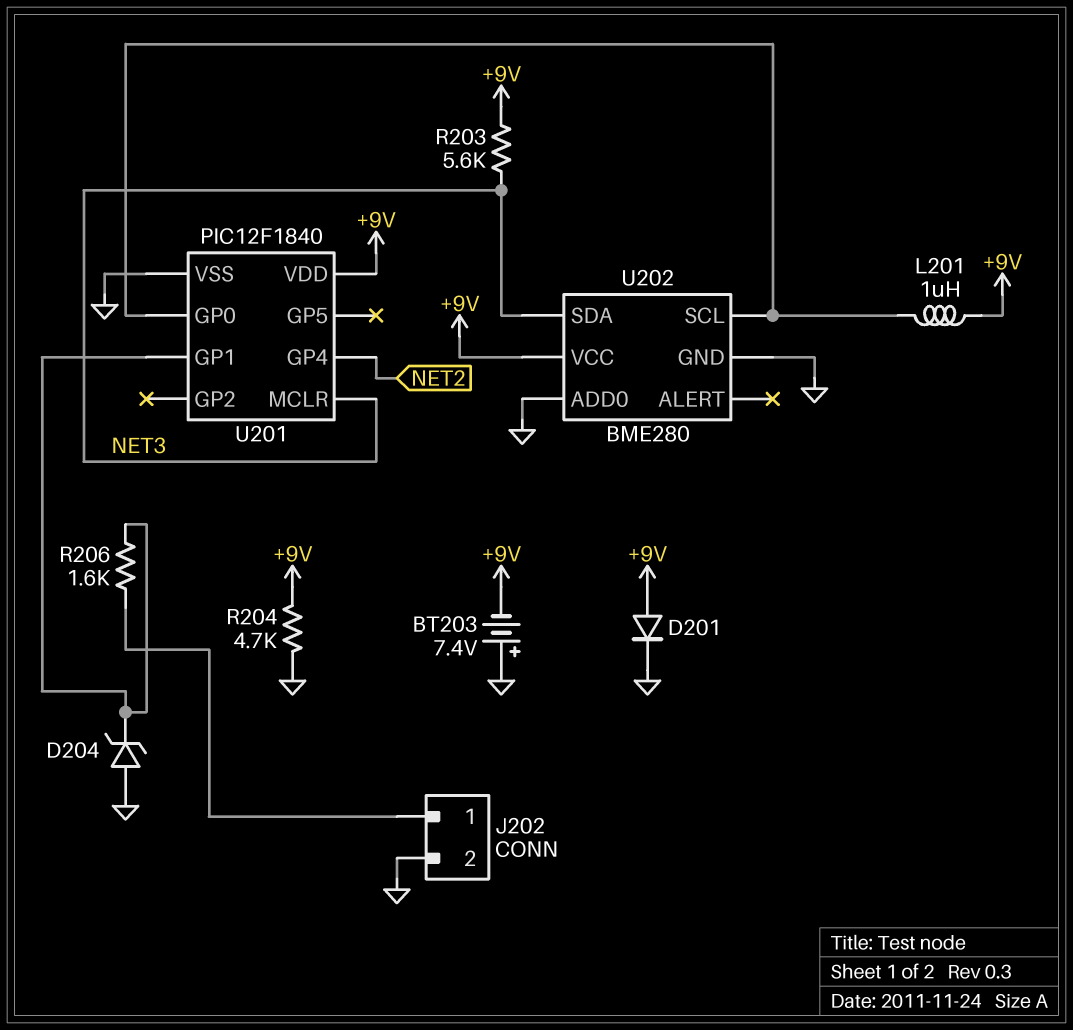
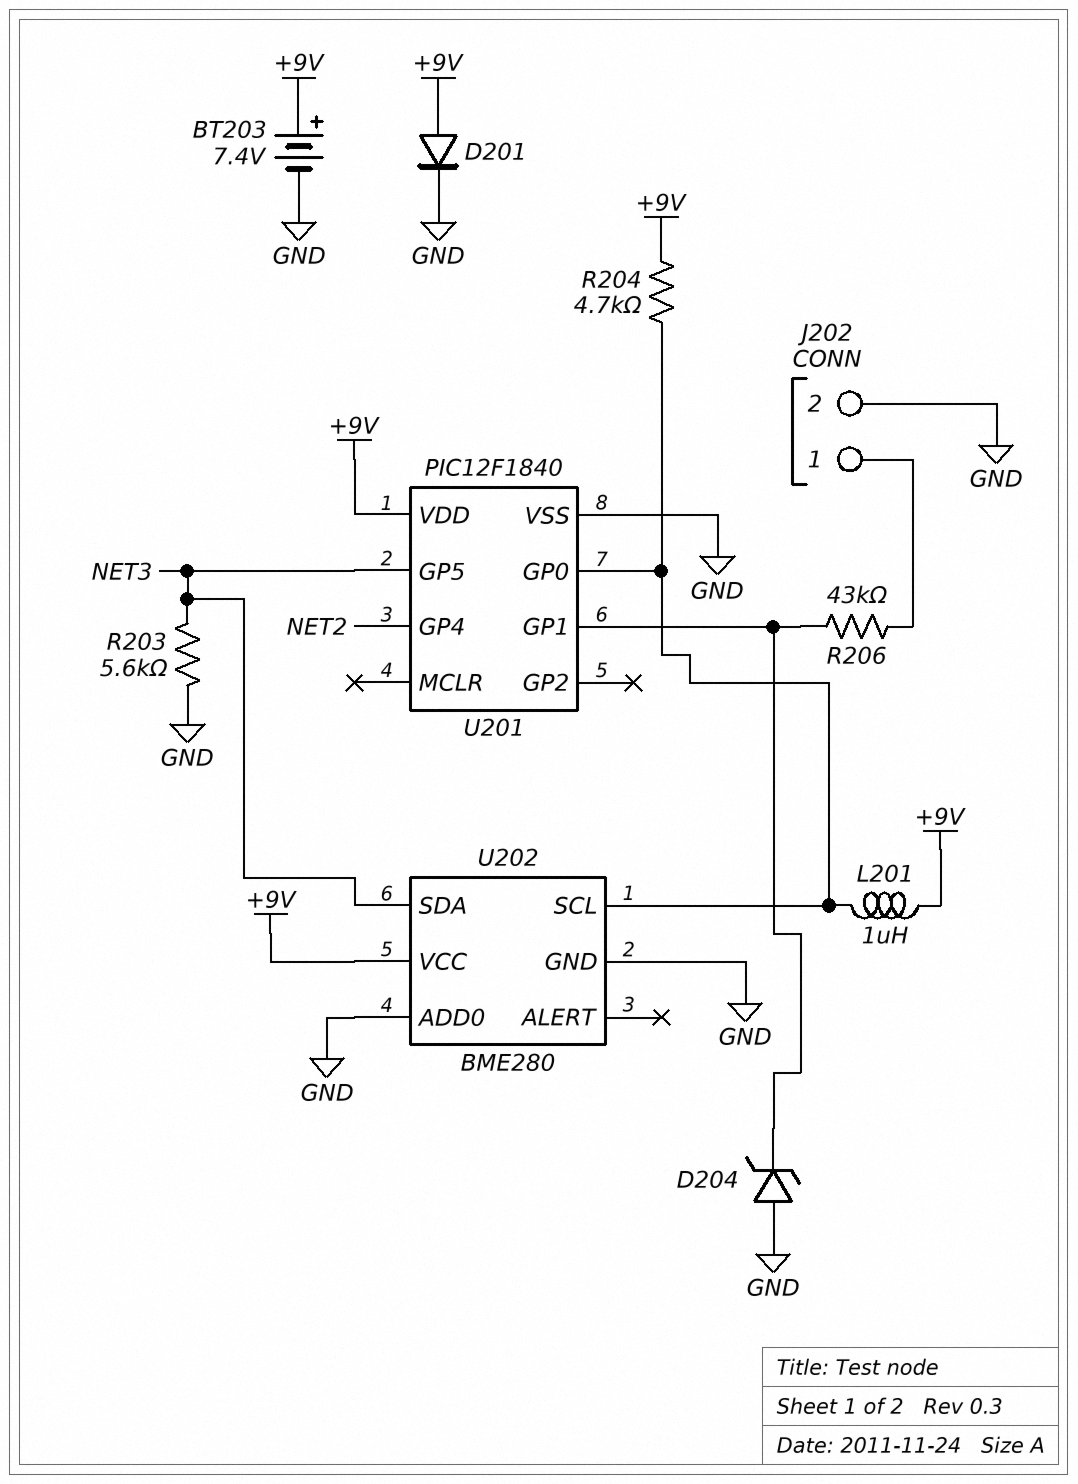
BT203: 7.4V (plus GND, minus +9V) -> 7.4V (plus +9V, minus GND)
R203: 5.6k (+9V, NET3) -> 5.6k (GND, NET3)
R204: 4.7k (+9V, GND) -> 4.7k (+9V, U201/GP0)
R206: 1.6k (J202/1, U201/GP1) -> 43k (J202/1, U201/GP1)
U201 pin GP5: none -> NET3
U201 pin MCLR: NET3 -> none

